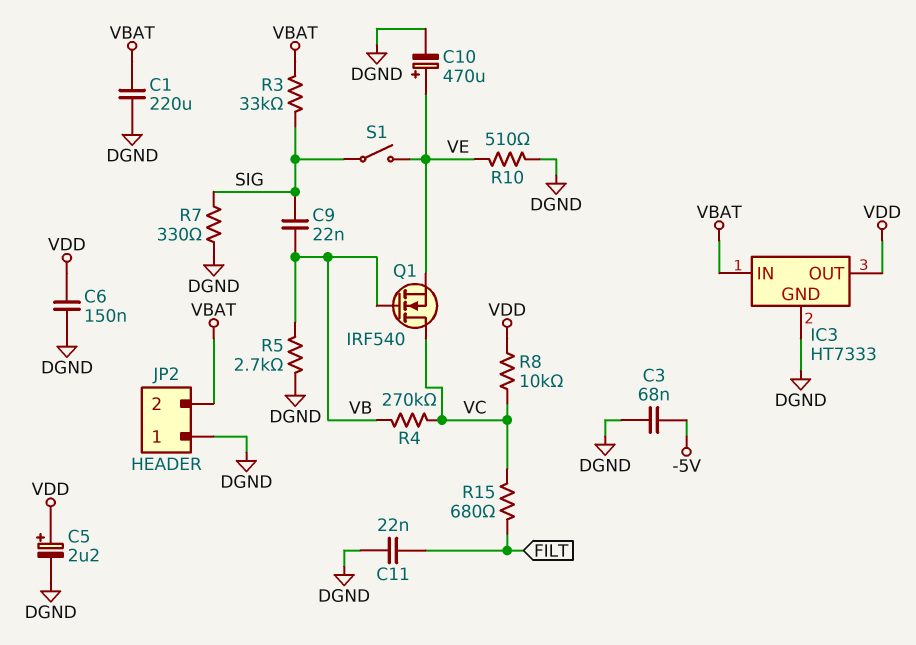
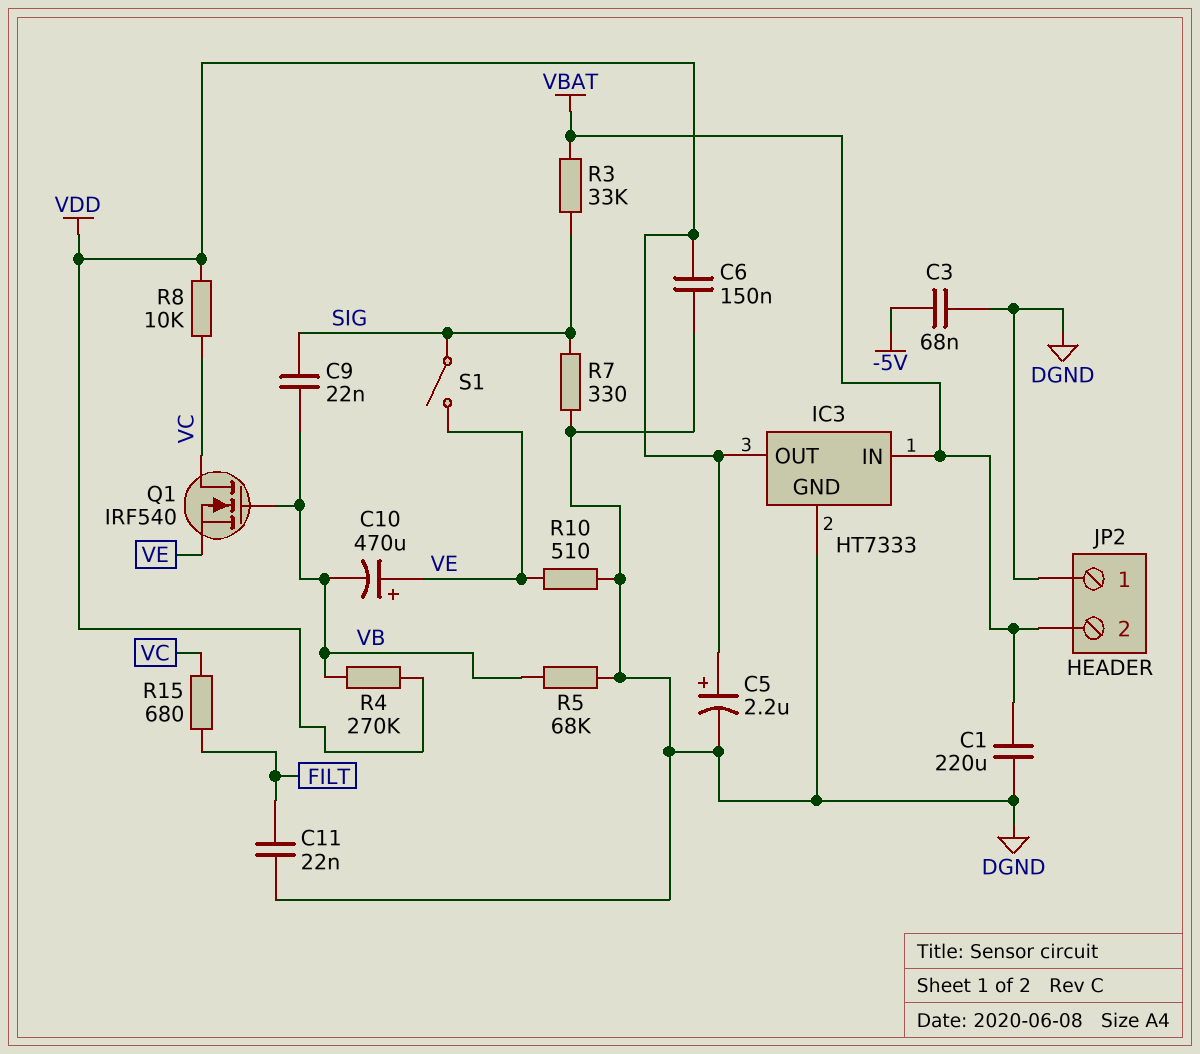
C10: 470uF (plus VE, minus DGND) -> 470uF (plus VE, minus VB)
R4: 270k (VB, VC) -> 270k (VB, VDD)
R5: 2.7k (DGND, VB) -> 68k (DGND, VB)

